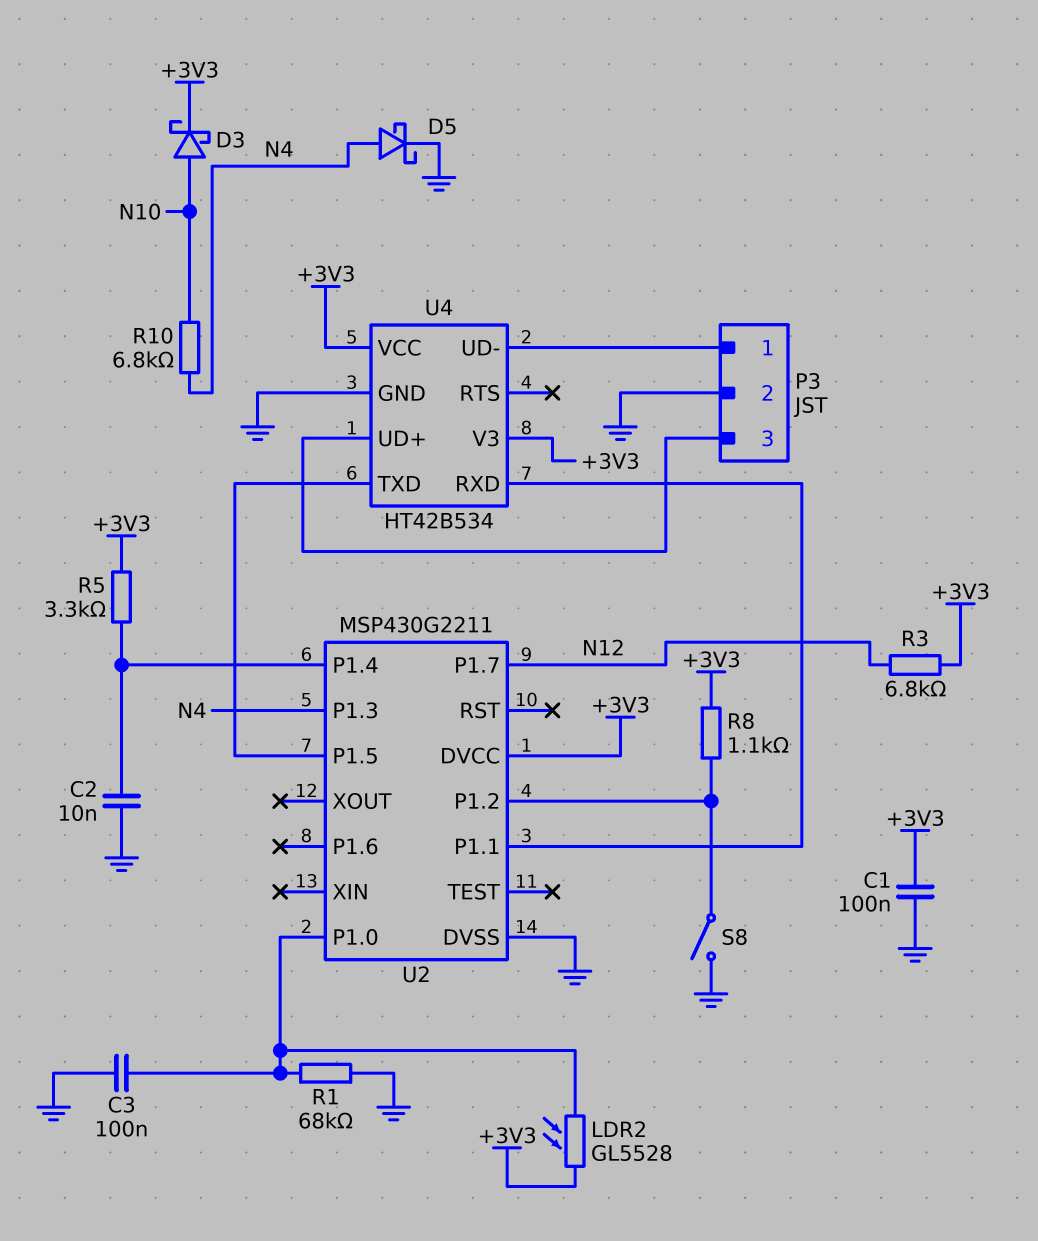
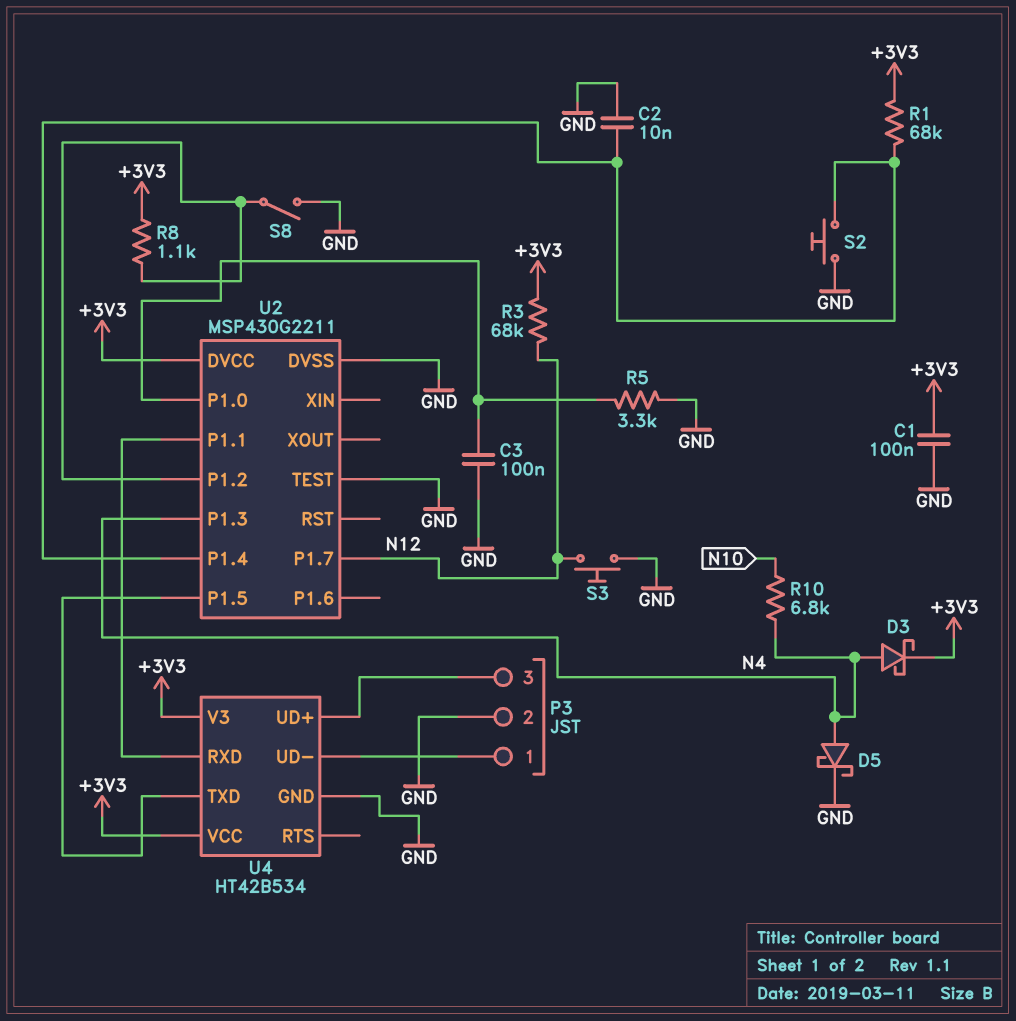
D3: schottky (A N10, K +3V3) -> schottky (A N4, K +3V3)
LDR2: GL5528 (+3V3, U2/P1.0) -> none
R1: 68k (GND, U2/P1.0) -> 68k (+3V3, U2/P1.4)
R3: 6.8k (+3V3, N12) -> 68k (+3V3, N12)
R5: 3.3k (+3V3, U2/P1.4) -> 3.3k (GND, U2/P1.0)
S2: none -> button (GND, U2/P1.4)
S3: none -> button (GND, N12)
U2 pin TEST: none -> GND

